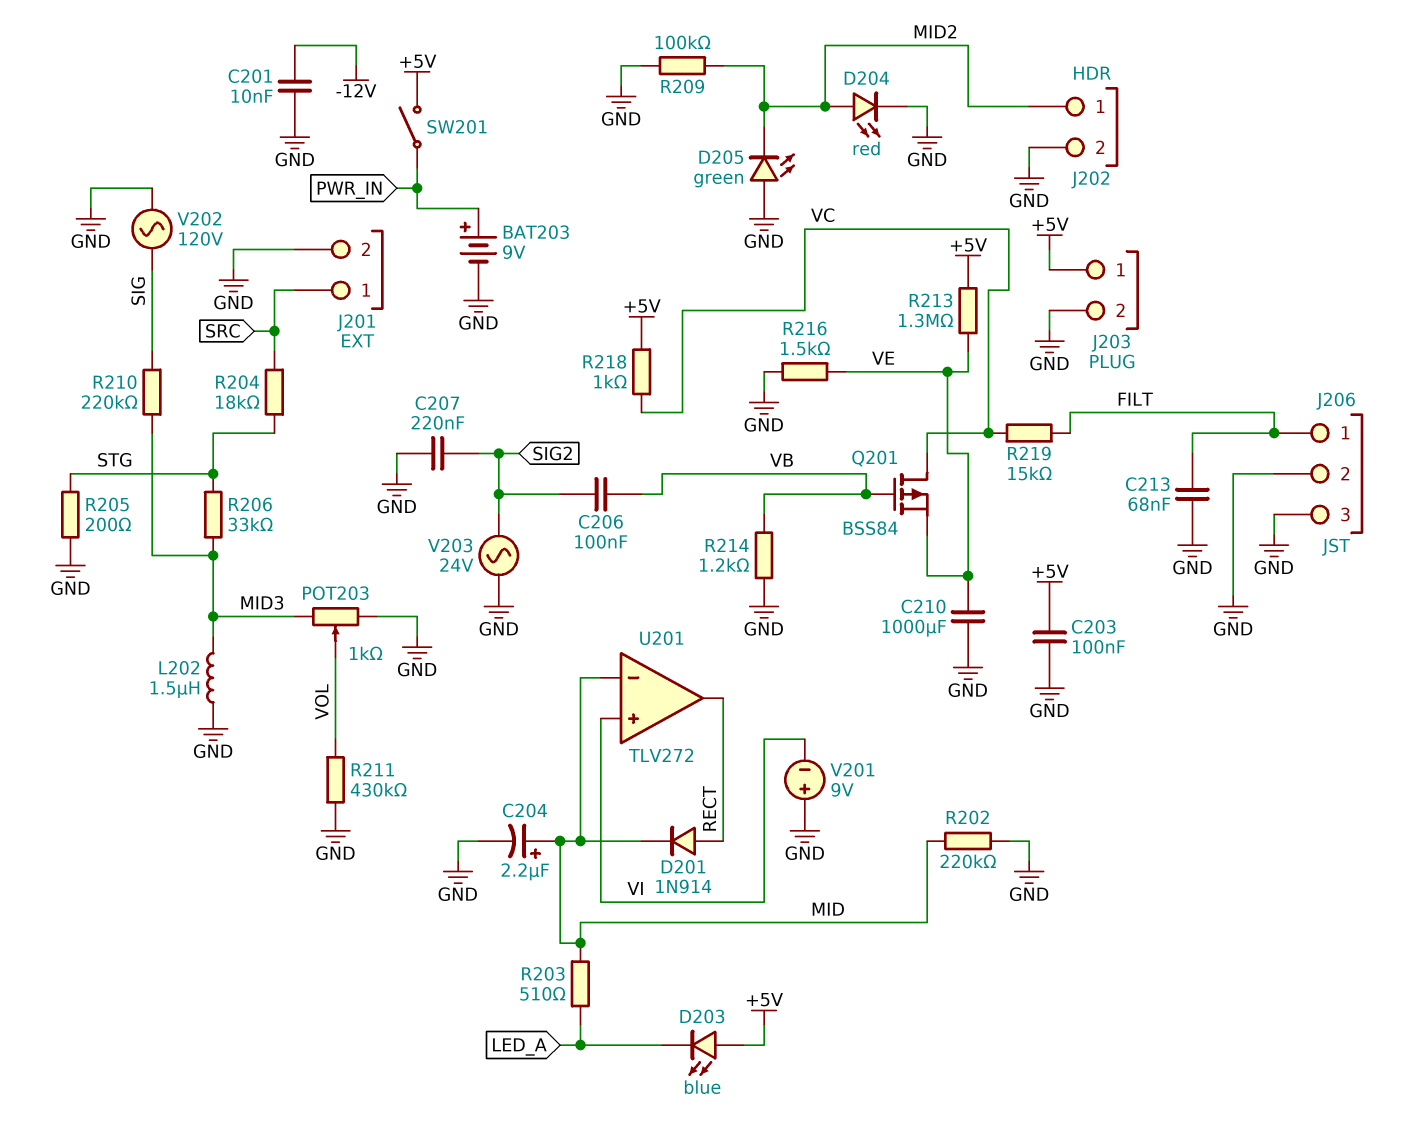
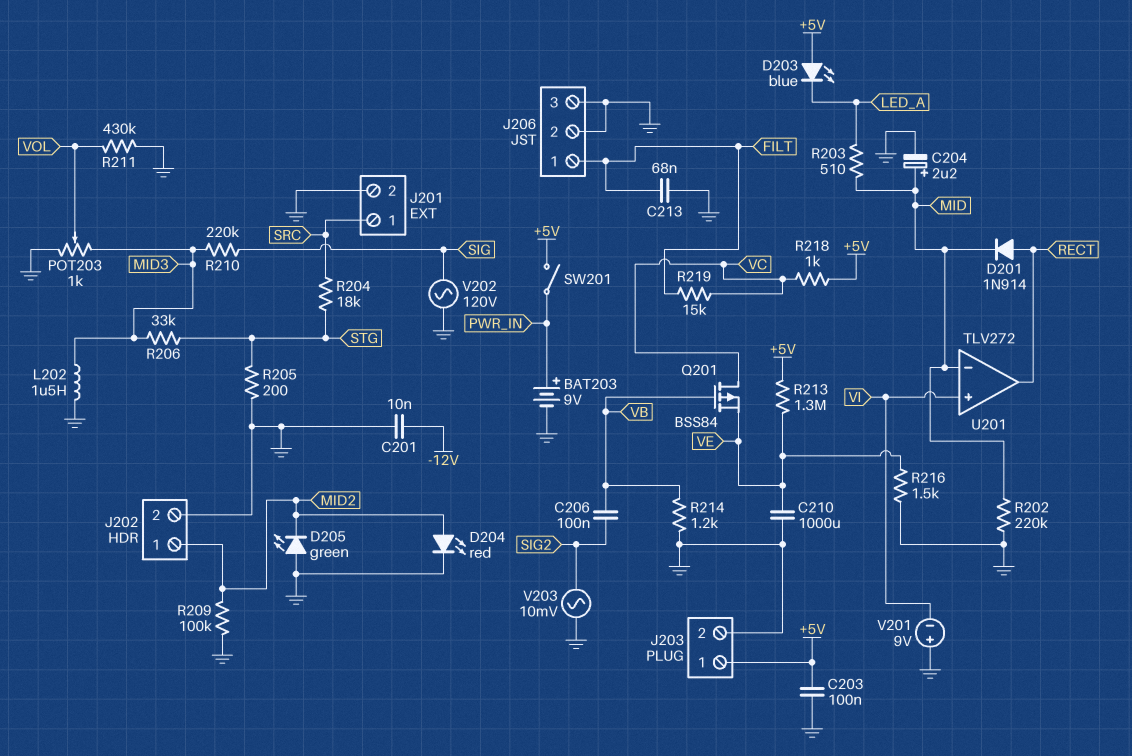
C207: 220nF (GND, SIG2) -> none
V203: AC 24V (GND, SIG2) -> AC 10mV (GND, SIG2)

